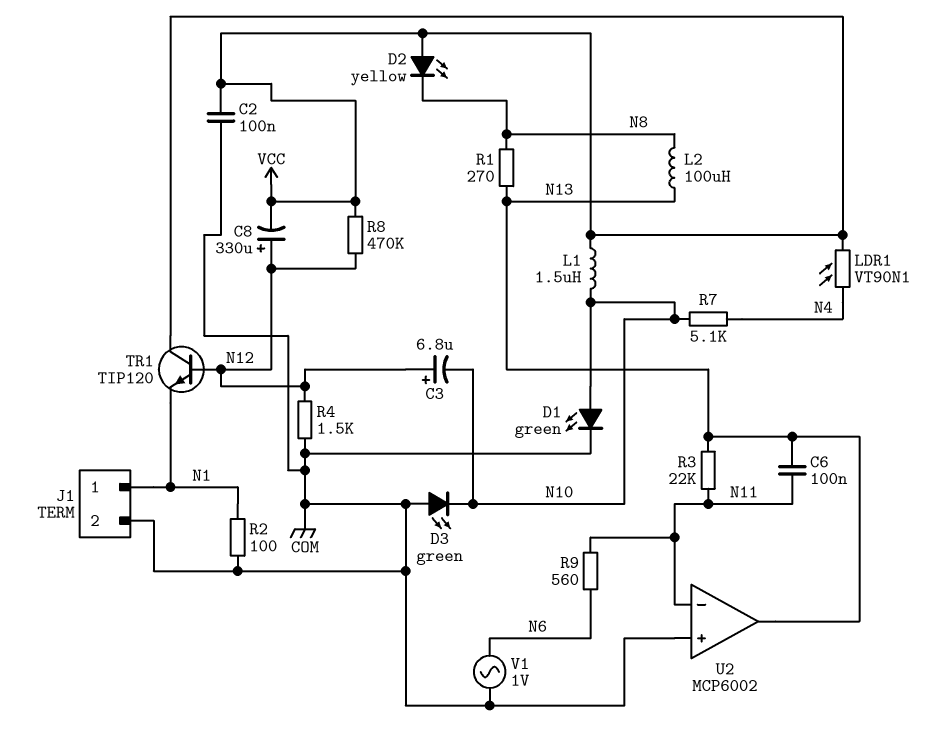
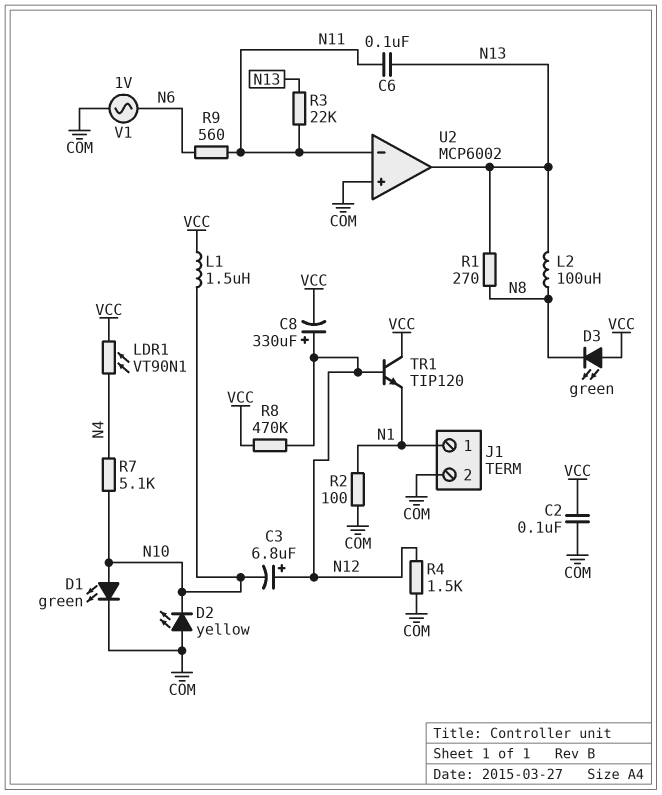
D2: LED yellow (A VCC, K N8) -> LED yellow (A COM, K N10)
D3: LED green (A COM, K N10) -> LED green (A VCC, K N8)

